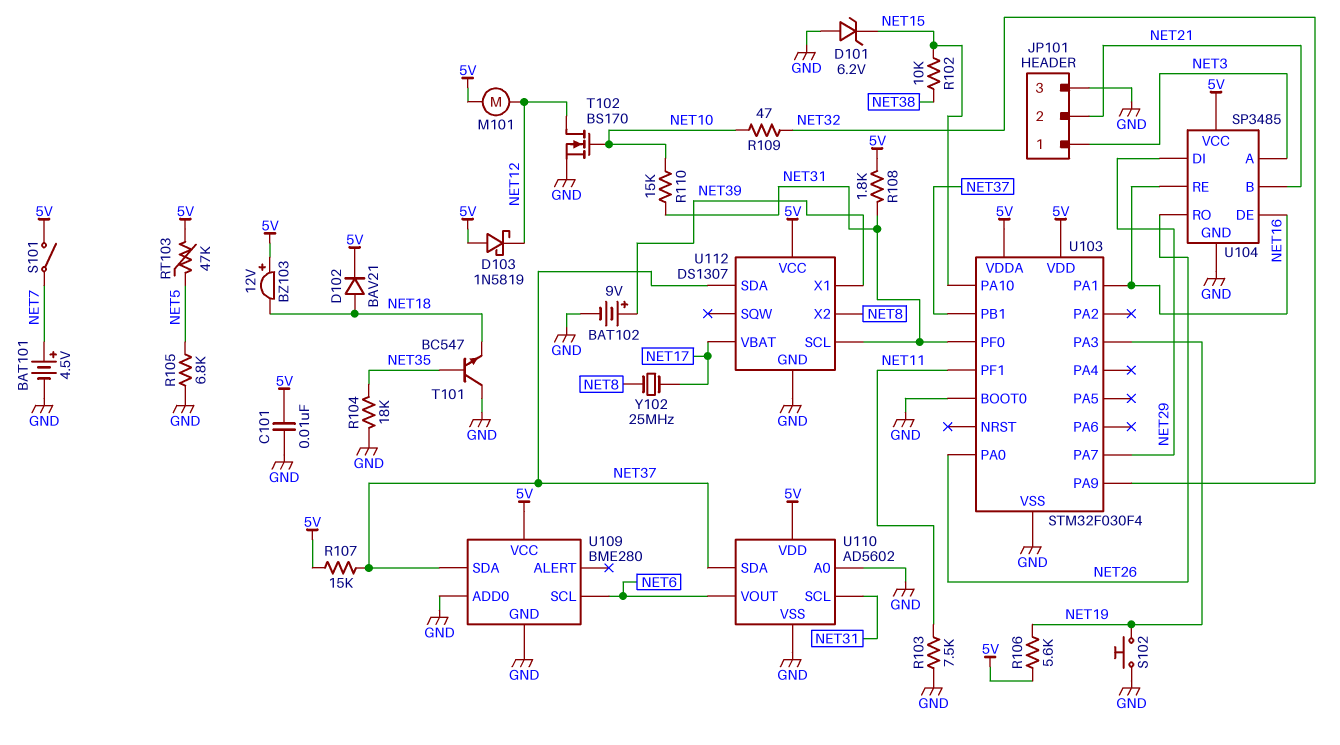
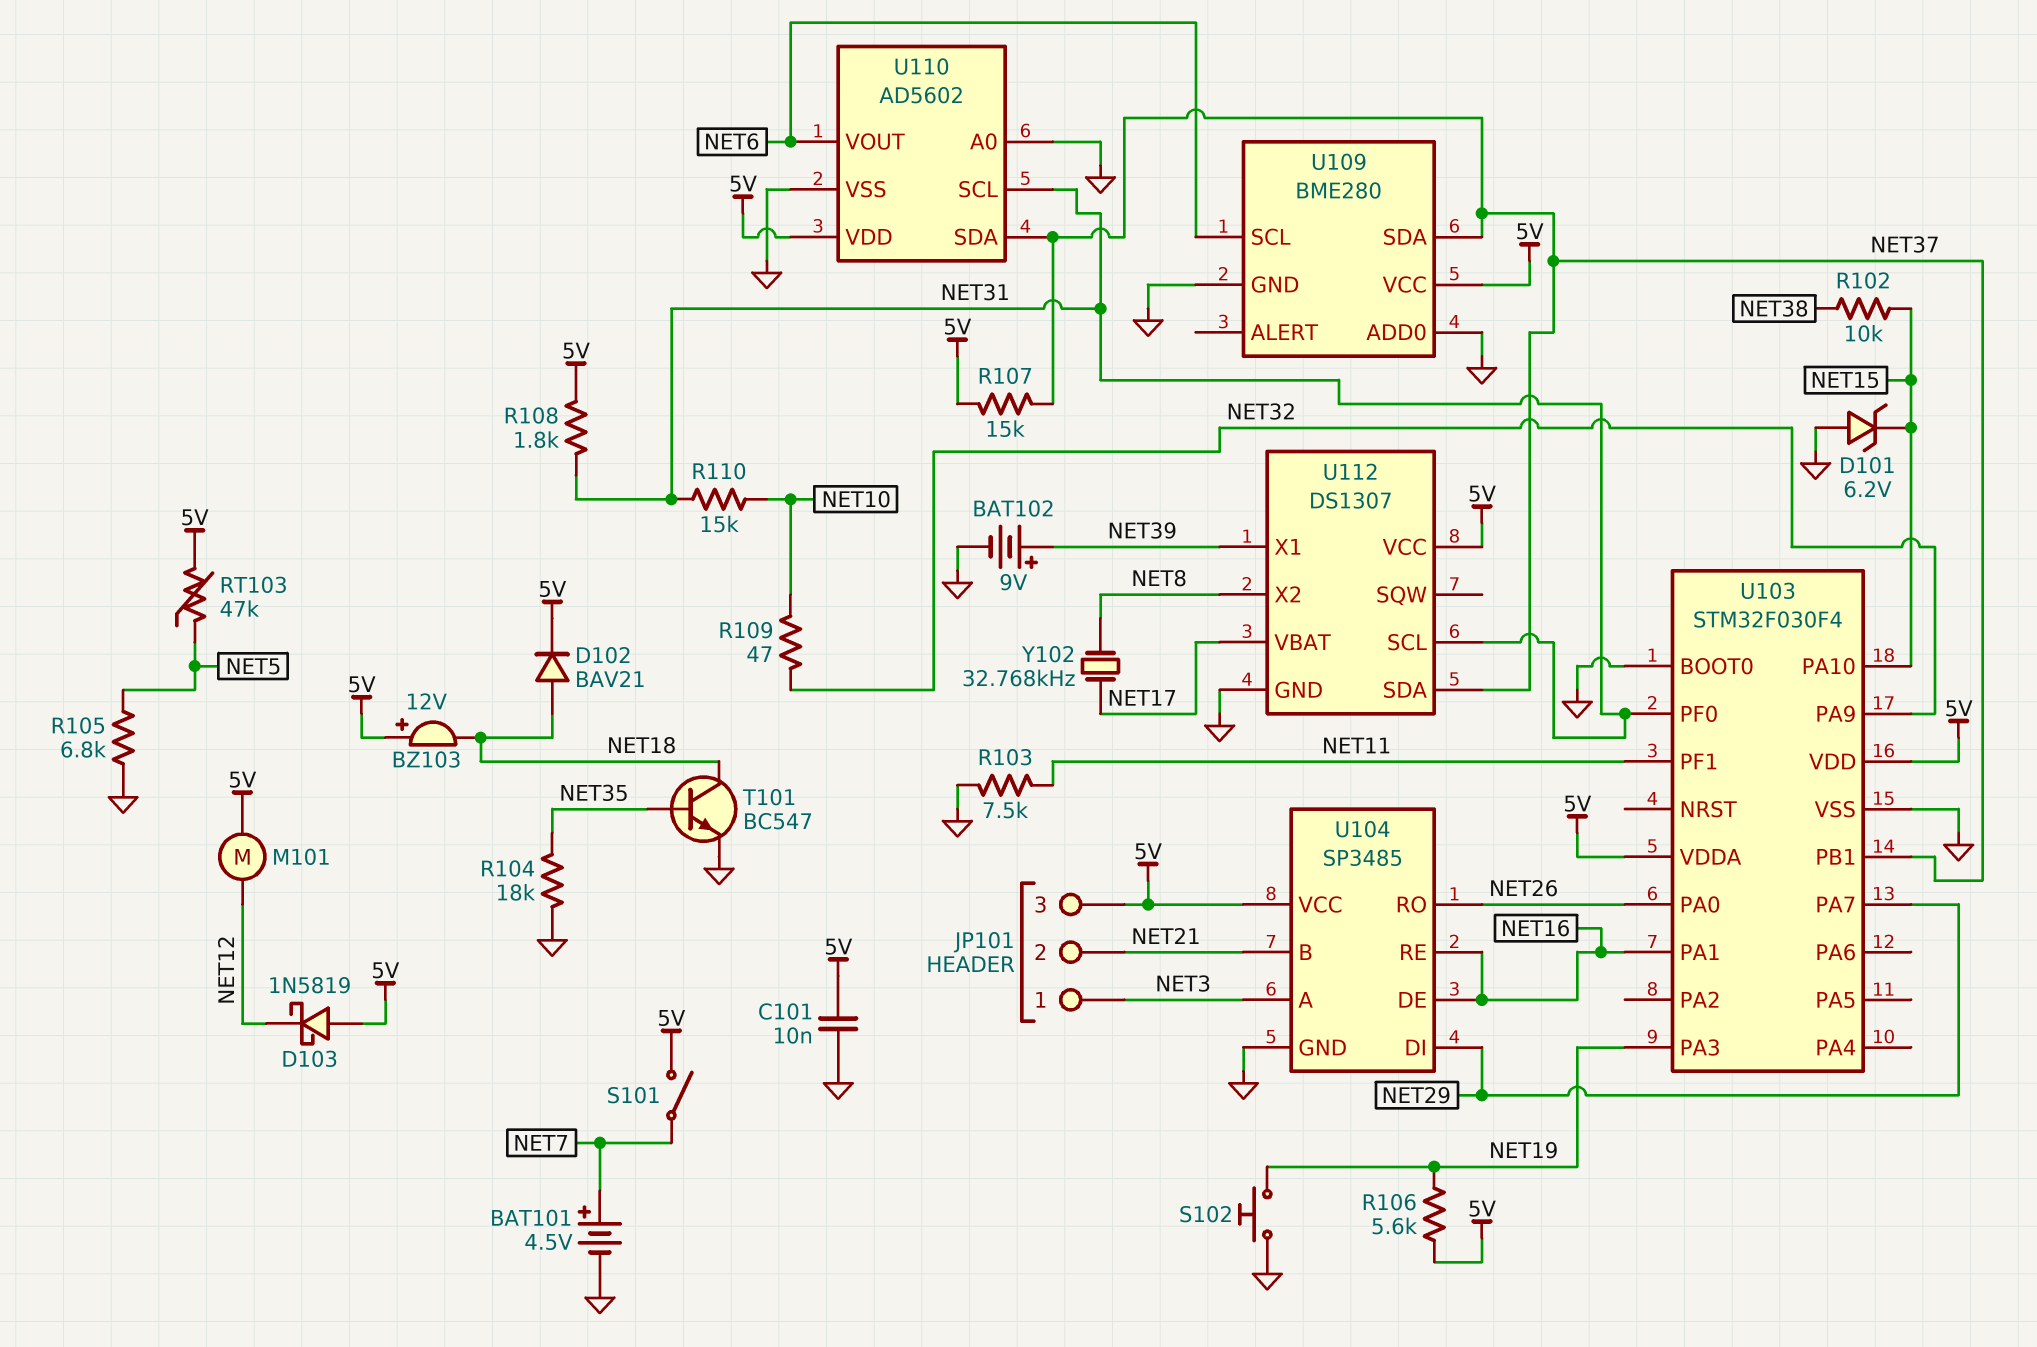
JP101 pin 3: GND -> 5V
T101: NPN BC547 (B NET35, C GND, E NET18) -> NPN BC547 (B NET35, C NET18, E GND)
T102: NMOS BS170 (G NET10, D NET12, S GND) -> none
Y102: 25MHz (NET8, NET17) -> 32.768kHz (NET8, NET17)

